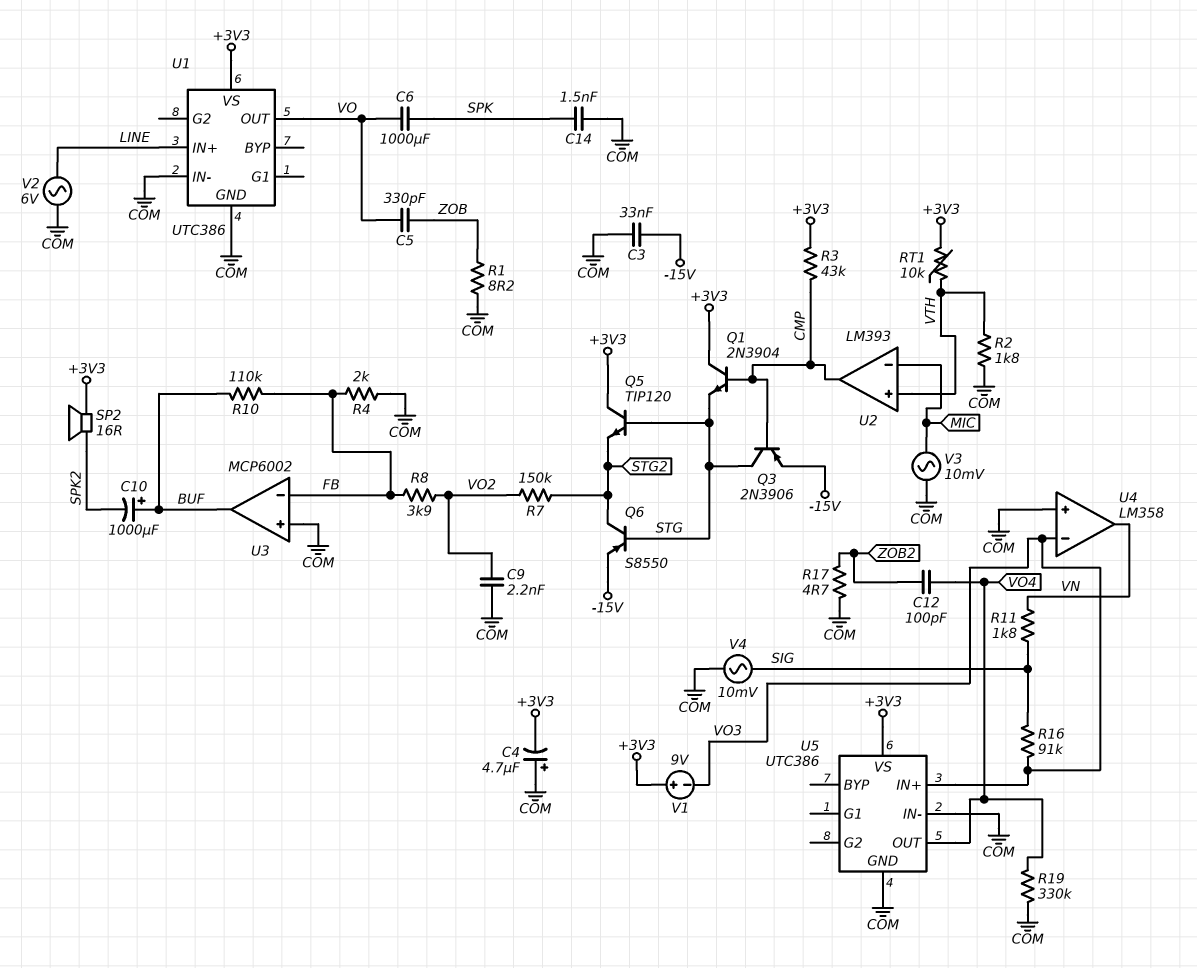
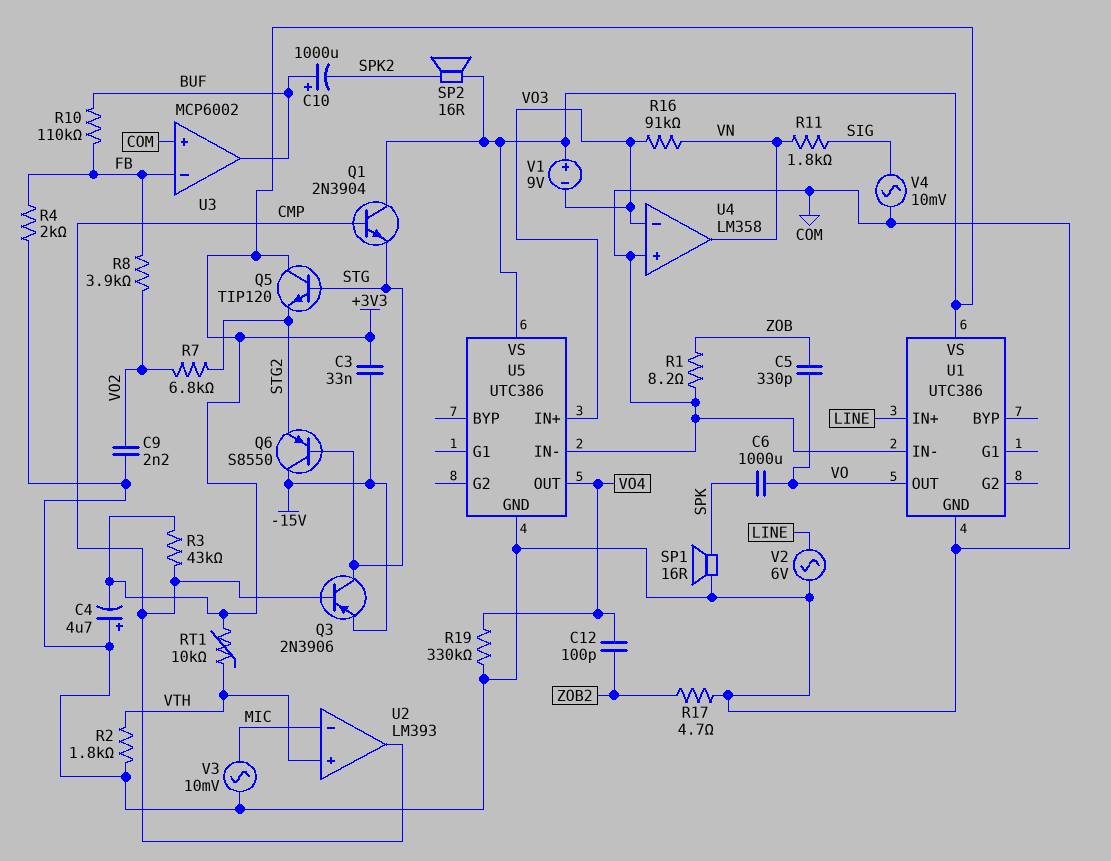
C3: 33nF (-15V, COM) -> 33nF (+3V3, -15V)
C14: 1.5nF (COM, SPK) -> none
Q6: PNP S8550 (B STG, C STG2, E -15V) -> PNP S8550 (B STG, C -15V, E STG2)
R7: 150k (STG2, VO2) -> 6.8k (STG2, VO2)
R16: 91k (SIG, VO3) -> 91k (VN, VO3)
SP1: none -> speaker 16R (COM, SPK)

